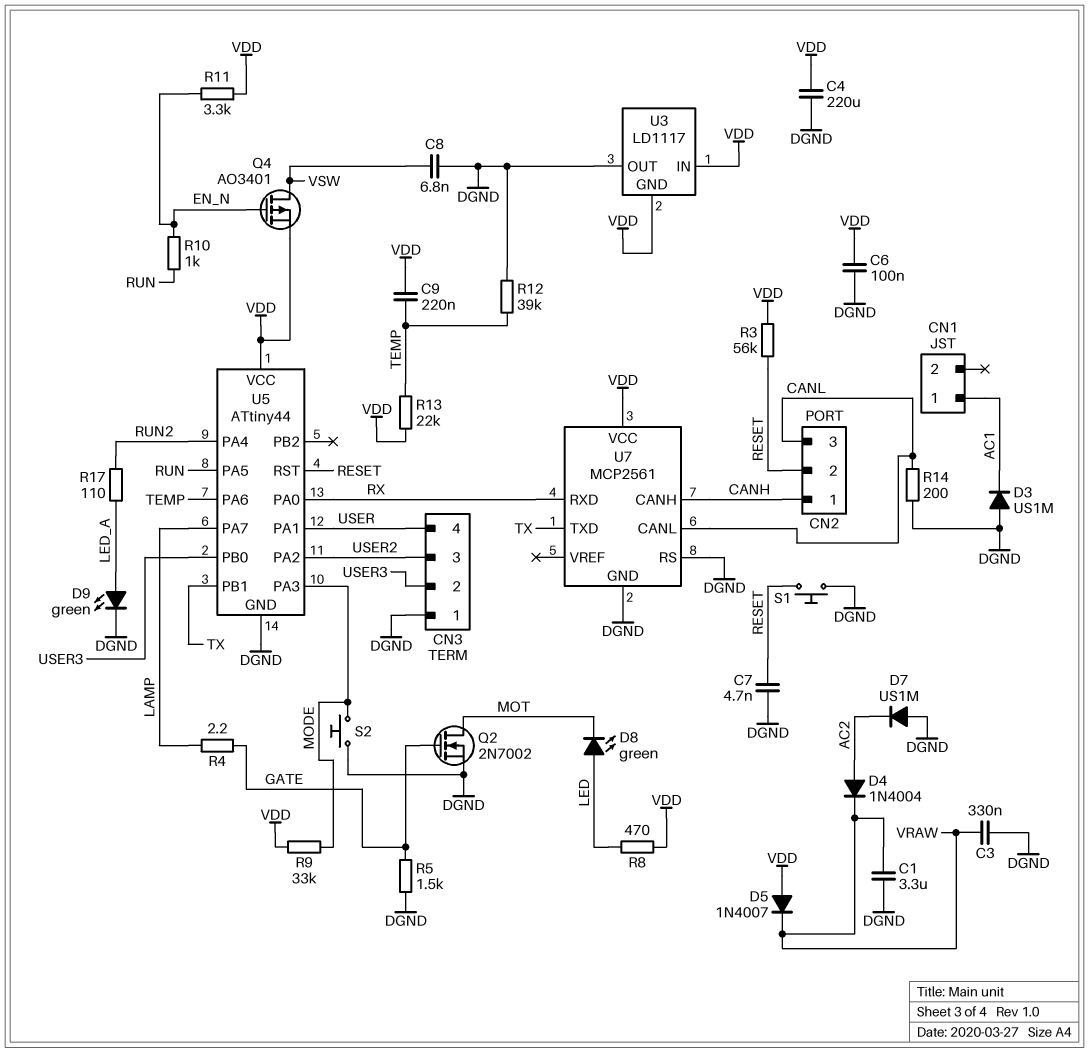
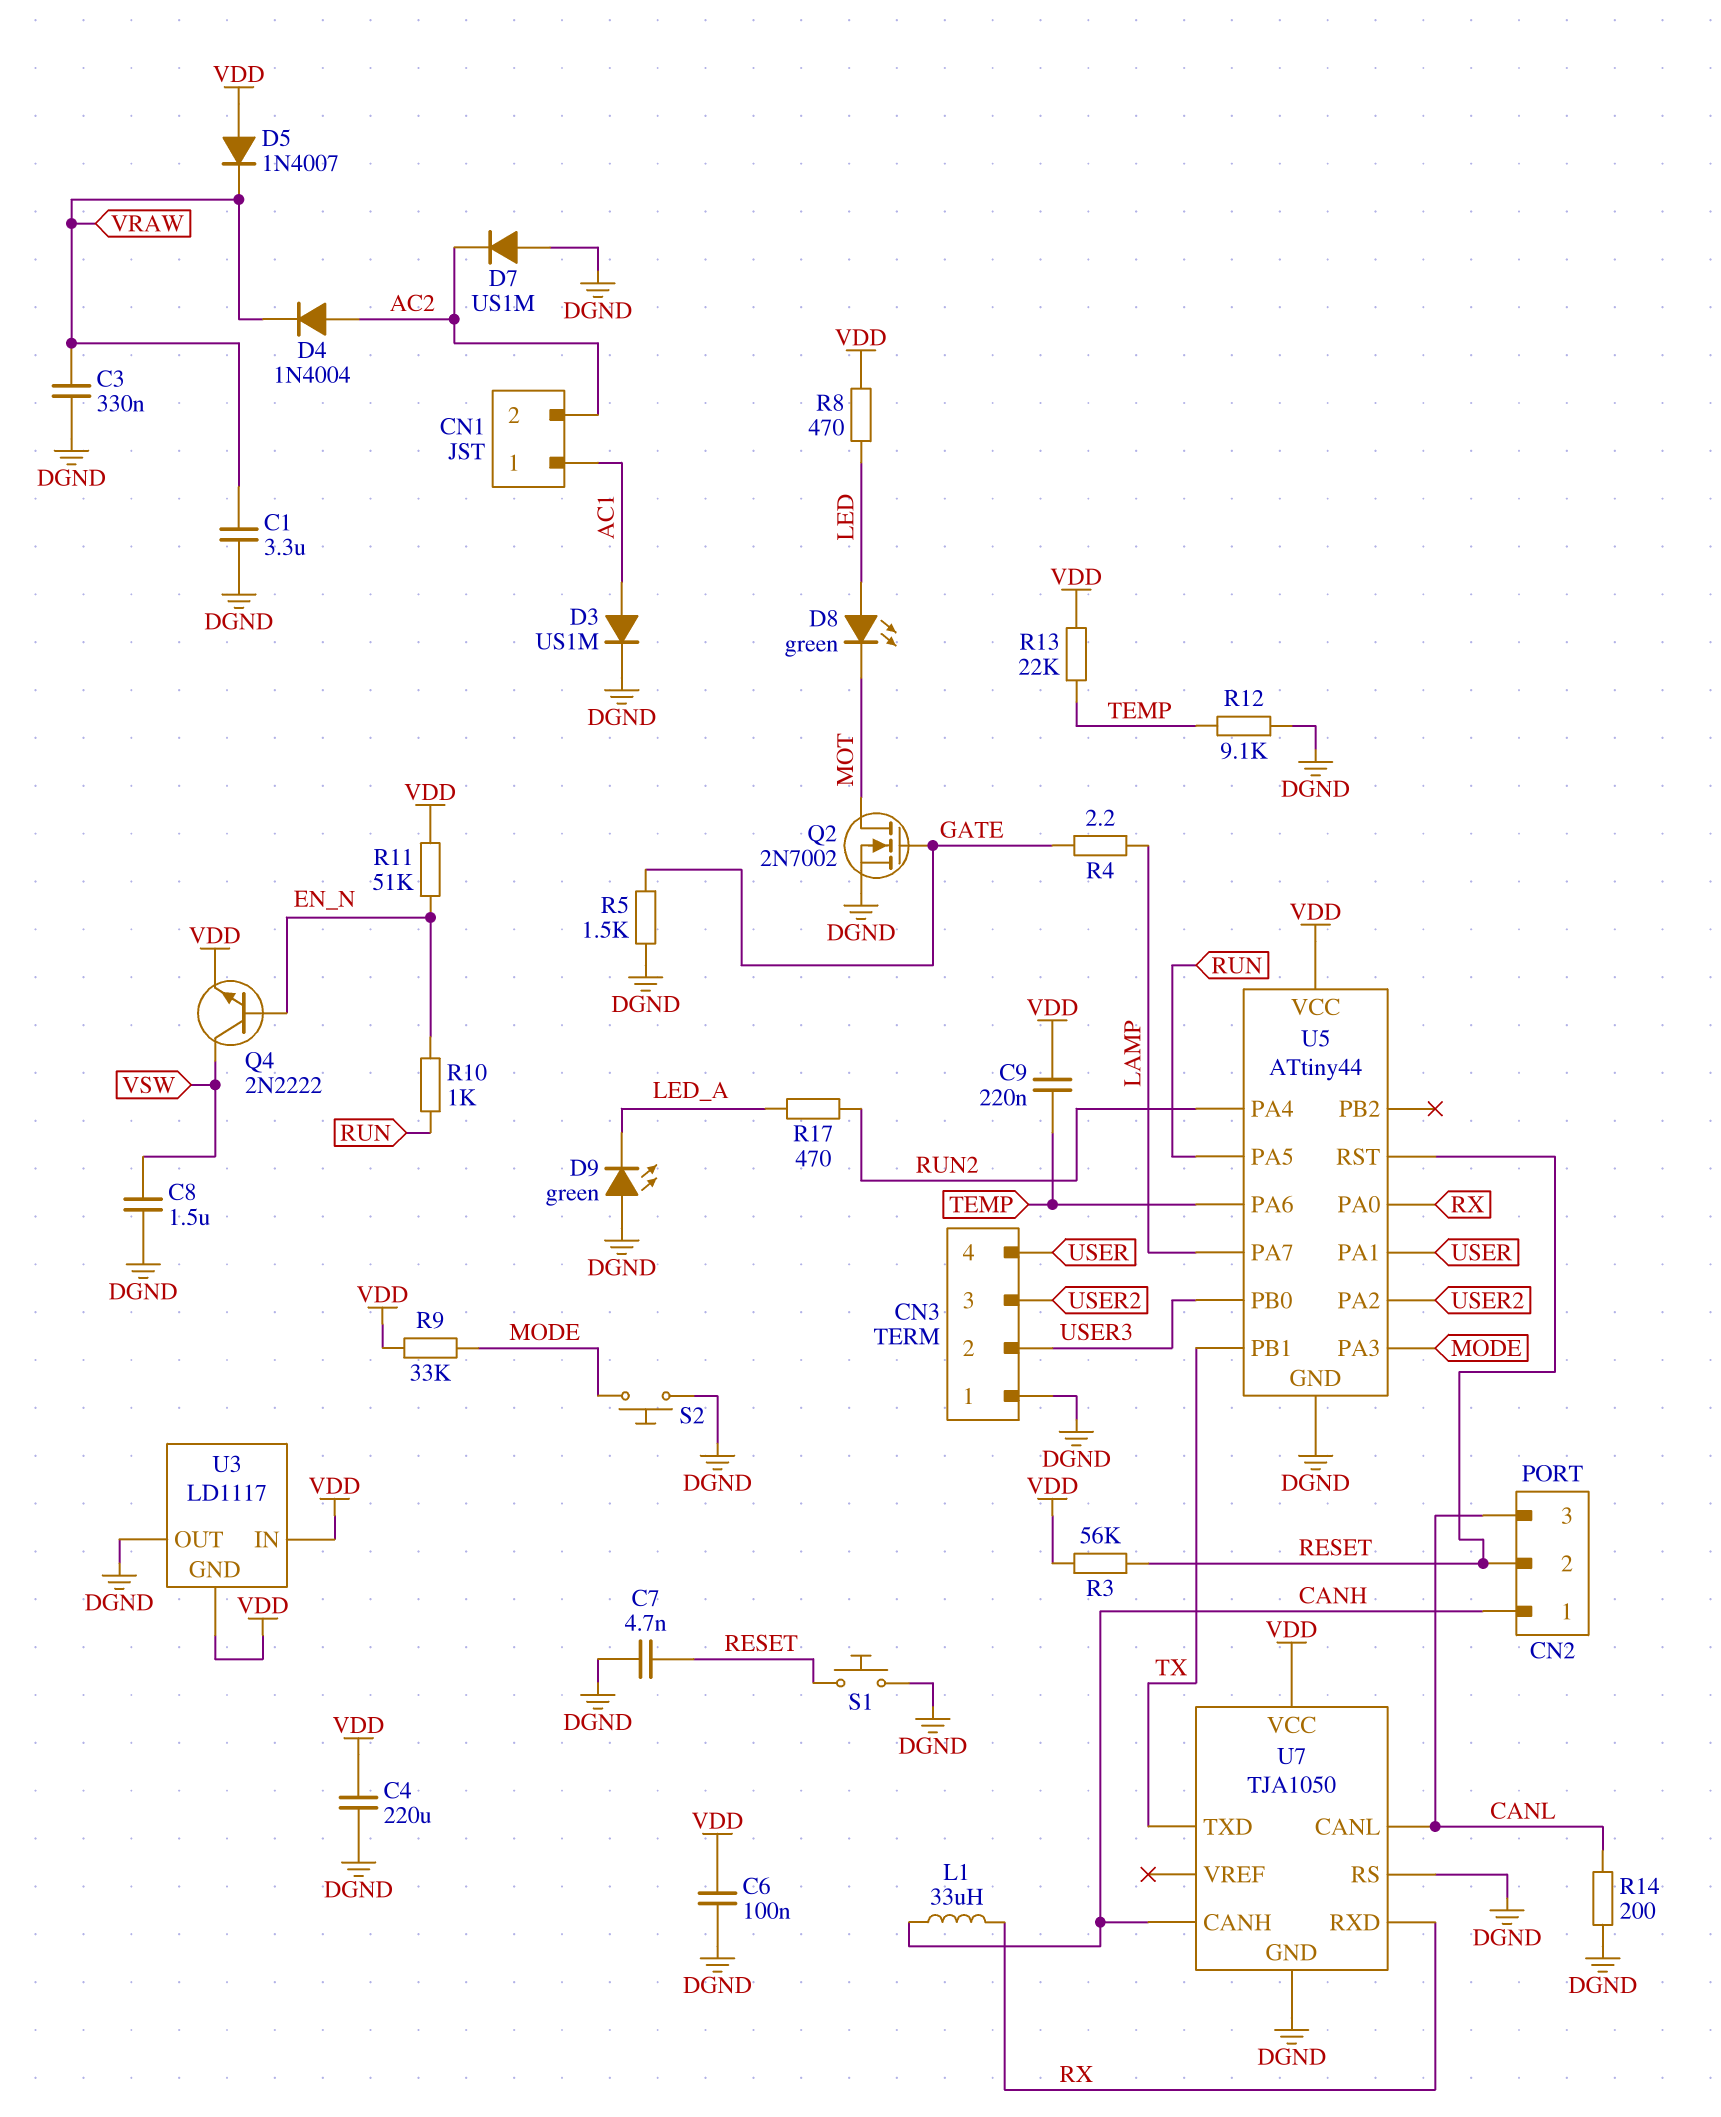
C8: 6.8nF (DGND, VSW) -> 1.5uF (DGND, VSW)
CN1 pin 2: none -> AC2
D3: diode US1M (A DGND, K AC1) -> diode US1M (A AC1, K DGND)
D9: LED green (A LED_A, K DGND) -> LED green (A DGND, K LED_A)
L1: none -> 33uH (CANH, RX)
Q4: PMOS AO3401 (G EN_N, D VSW, S VDD) -> NPN 2N2222 (B EN_N, C VSW, E VDD)
R11: 3.3k (EN_N, VDD) -> 51k (EN_N, VDD)
R12: 39k (DGND, TEMP) -> 9.1k (DGND, TEMP)
R17: 110 (LED_A, RUN2) -> 470 (LED_A, RUN2)
U7: MCP2561 -> TJA1050

